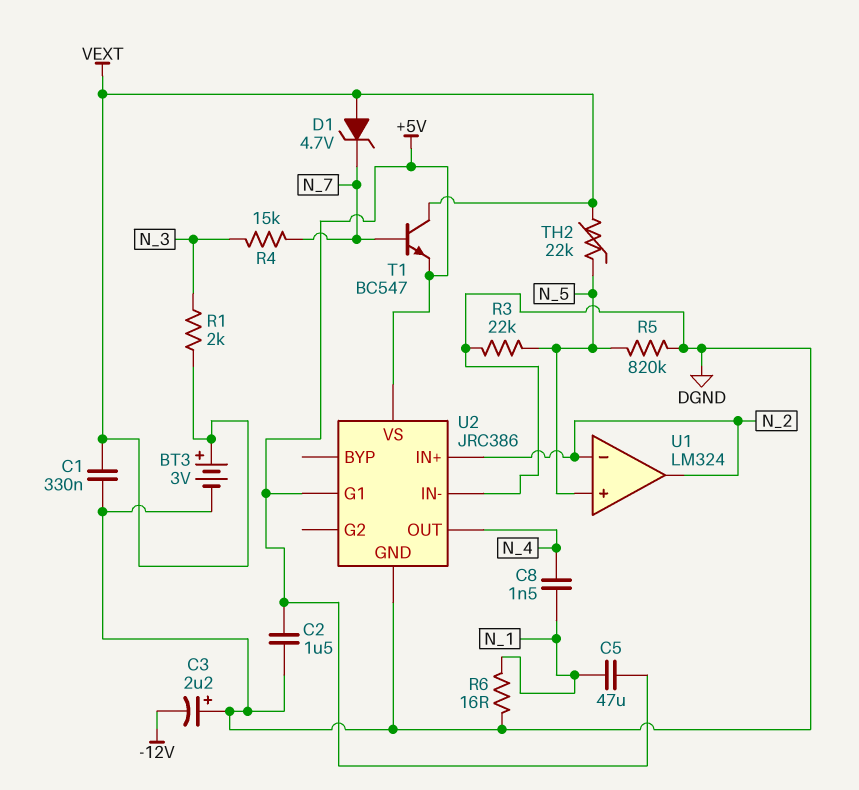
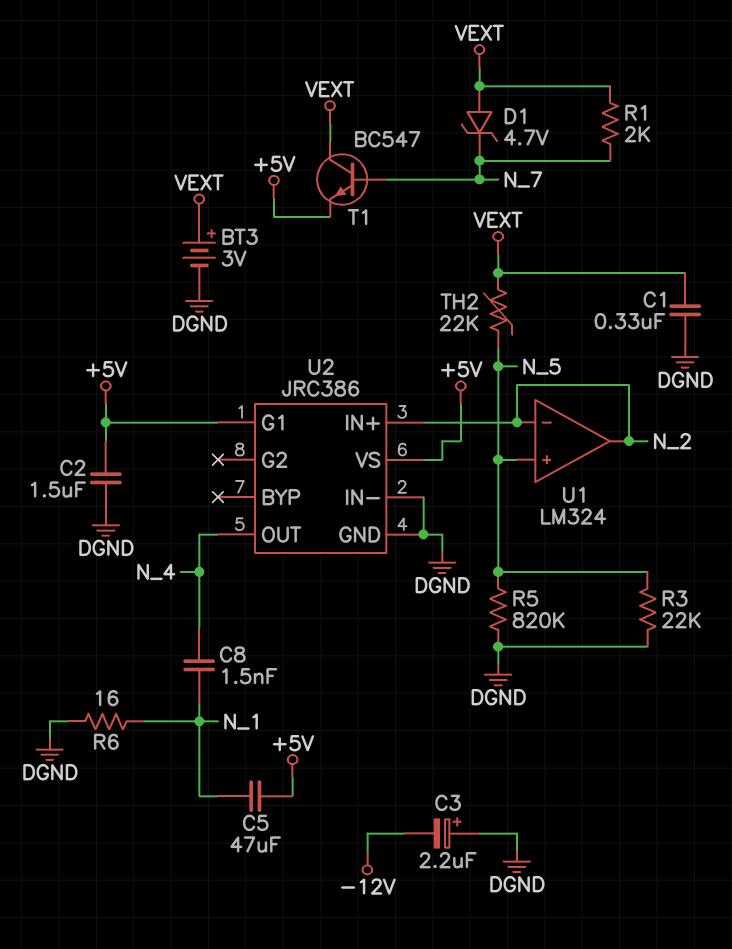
R1: 2k (N_3, VEXT) -> 2k (N_7, VEXT)
R4: 15k (N_3, N_7) -> none

